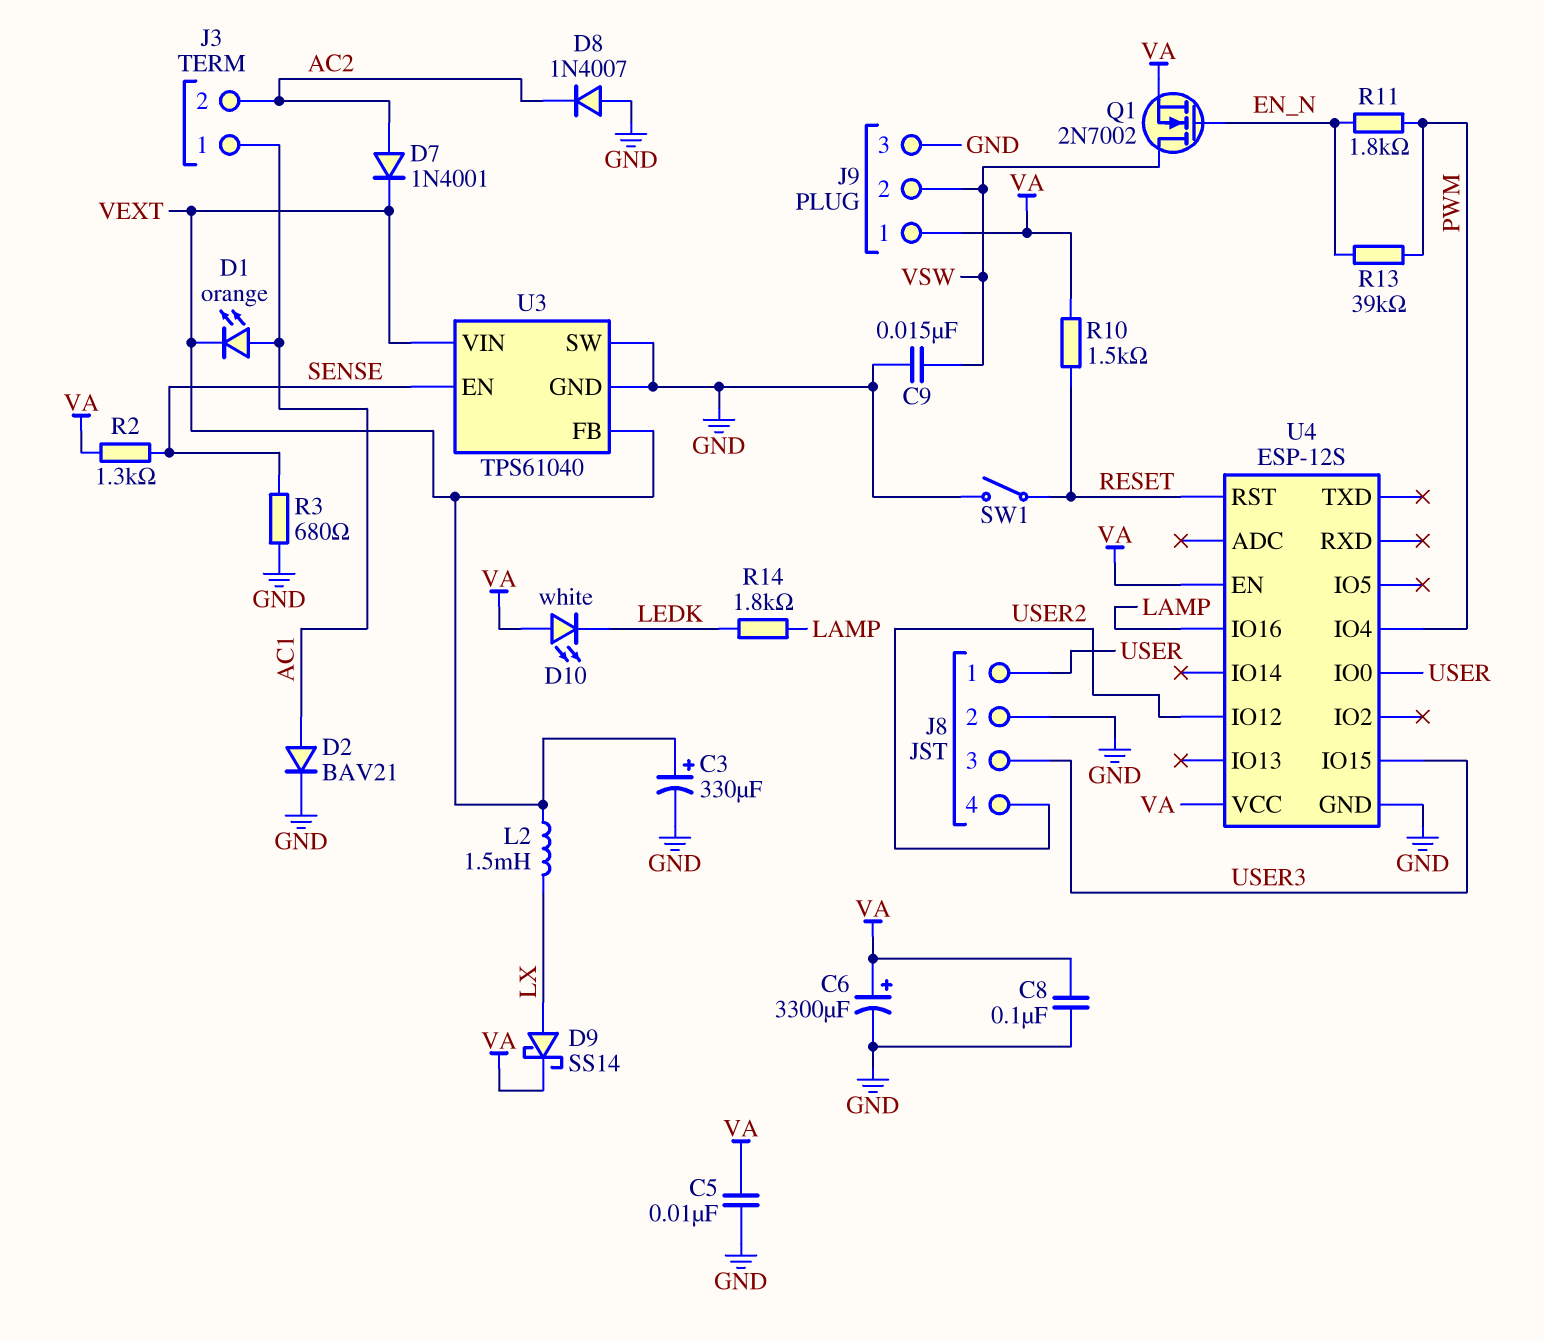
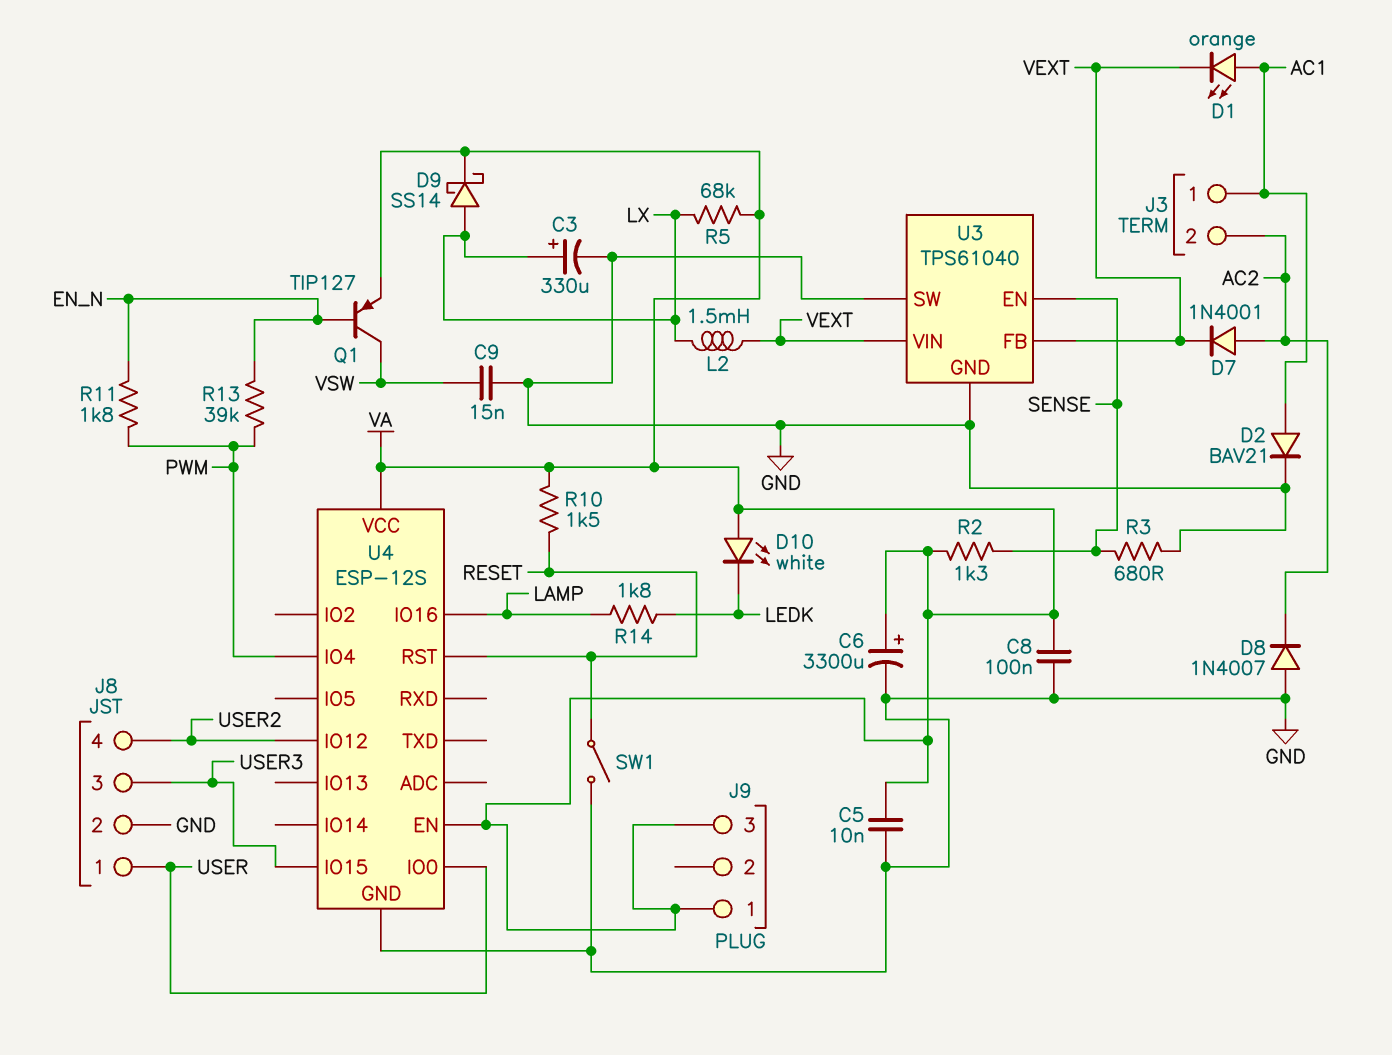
C3: 330uF (plus VEXT, minus GND) -> 330uF (plus LX, minus GND)
J9 pin 2: VSW -> none
J9 pin 3: GND -> VA
Q1: NMOS 2N7002 (G EN_N, D VSW, S VA) -> PNP TIP127 (B EN_N, C VSW, E VA)
R5: none -> 68k (LX, VA)

